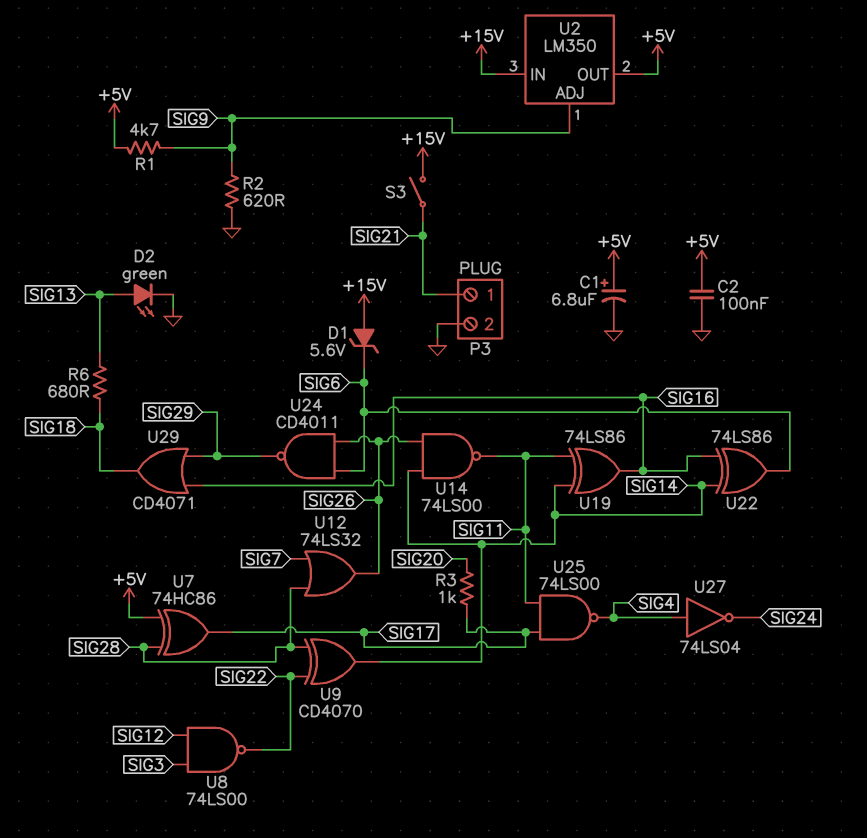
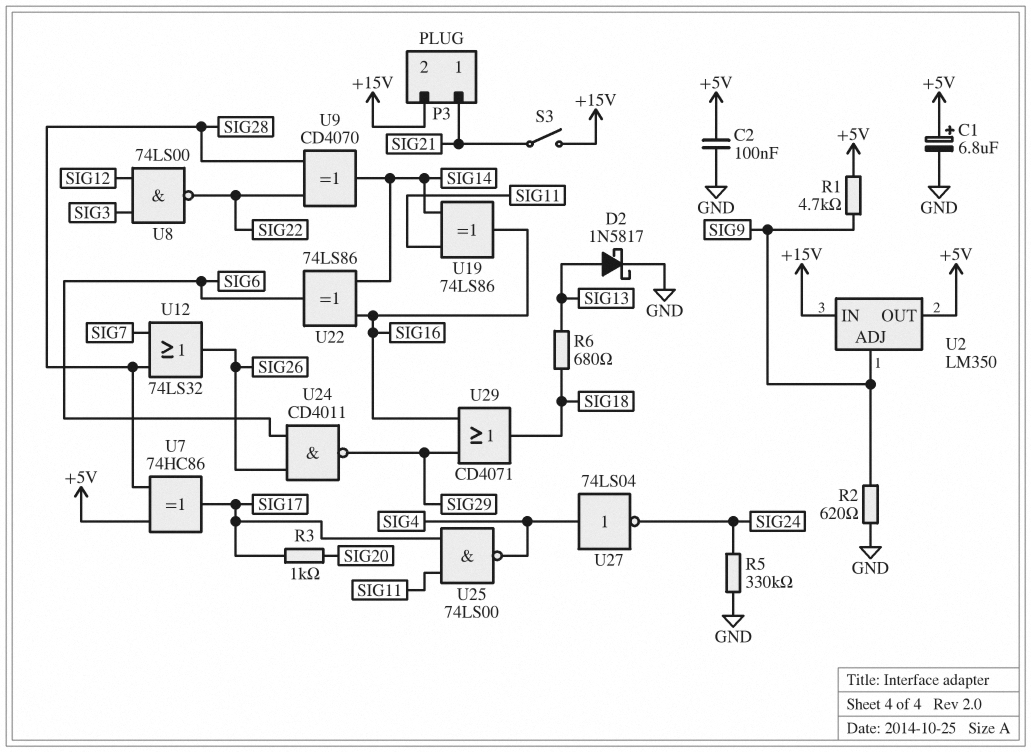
D1: zener 5.6V (A +15V, K SIG6) -> none
D2: LED green (A SIG13, K GND) -> schottky 1N5817 (A SIG13, K GND)
P3 pin 2: GND -> +15V
R5: none -> 330k (GND, SIG24)
U14: NAND 74LS00 (in SIG14, in SIG26, out SIG11) -> none

